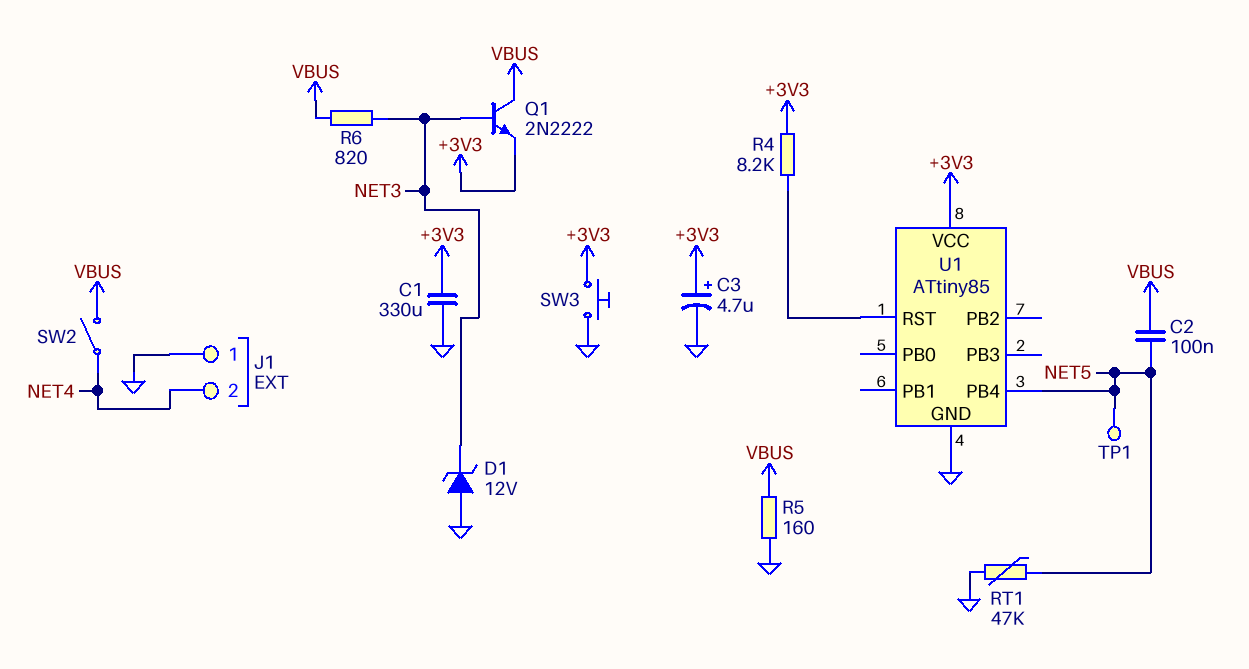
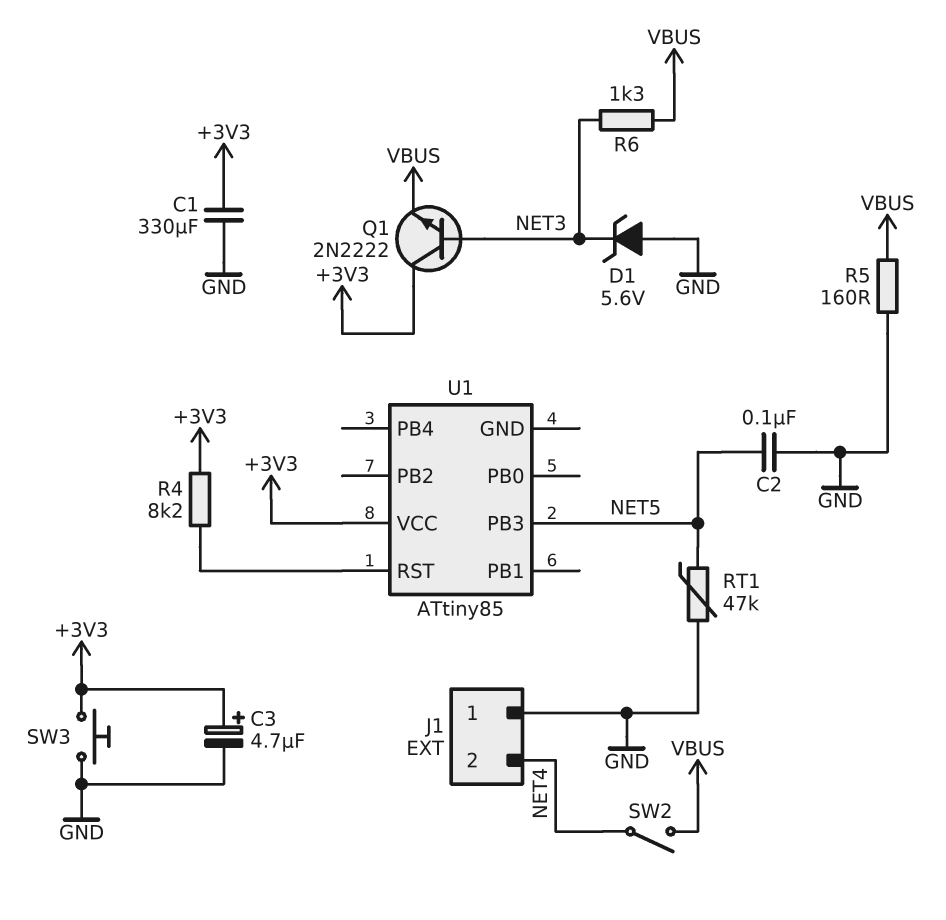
C2: 100nF (NET5, VBUS) -> 100nF (GND, NET5)
D1: zener 12V (A GND, K NET3) -> zener 5.6V (A GND, K NET3)
Q1: NPN 2N2222 (B NET3, C VBUS, E +3V3) -> NPN 2N2222 (B NET3, C +3V3, E VBUS)
R6: 820 (NET3, VBUS) -> 1.3k (NET3, VBUS)
TP1: test point (NET5) -> none
U1 pin GND: GND -> none
U1 pin PB3: none -> NET5
U1 pin PB4: NET5 -> none

